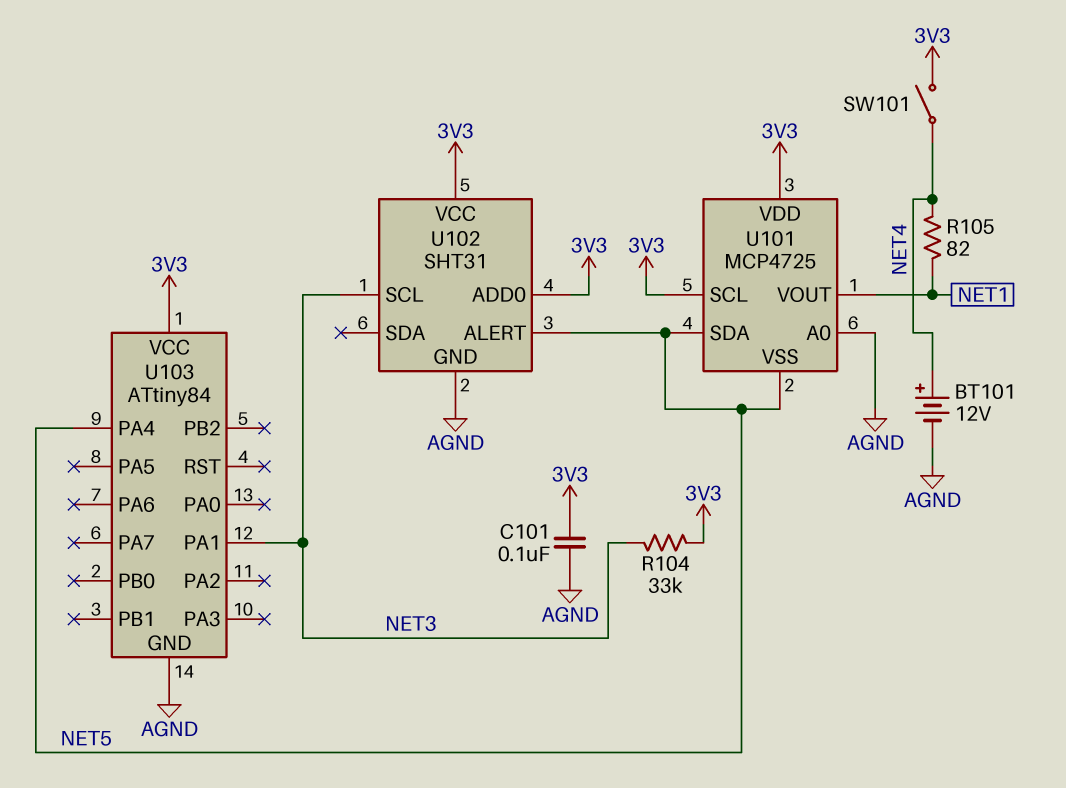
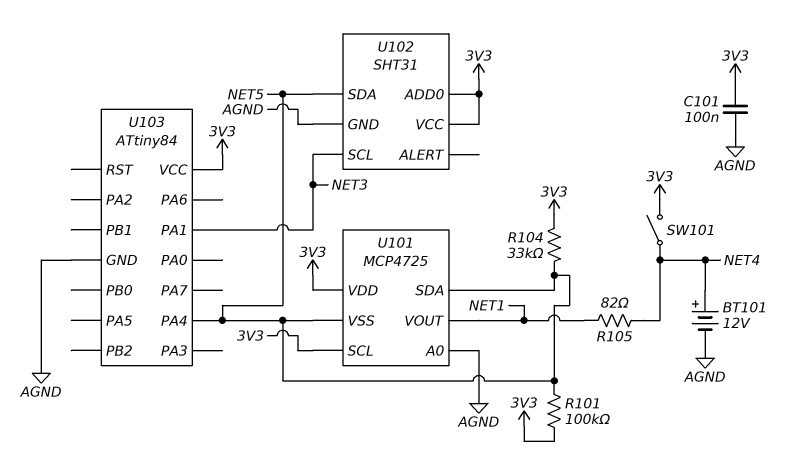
R101: none -> 100k (3V3, NET5)
R104: 33k (3V3, NET3) -> 33k (3V3, NET5)
U102 pin ALERT: NET5 -> none
U102 pin SDA: none -> NET5

